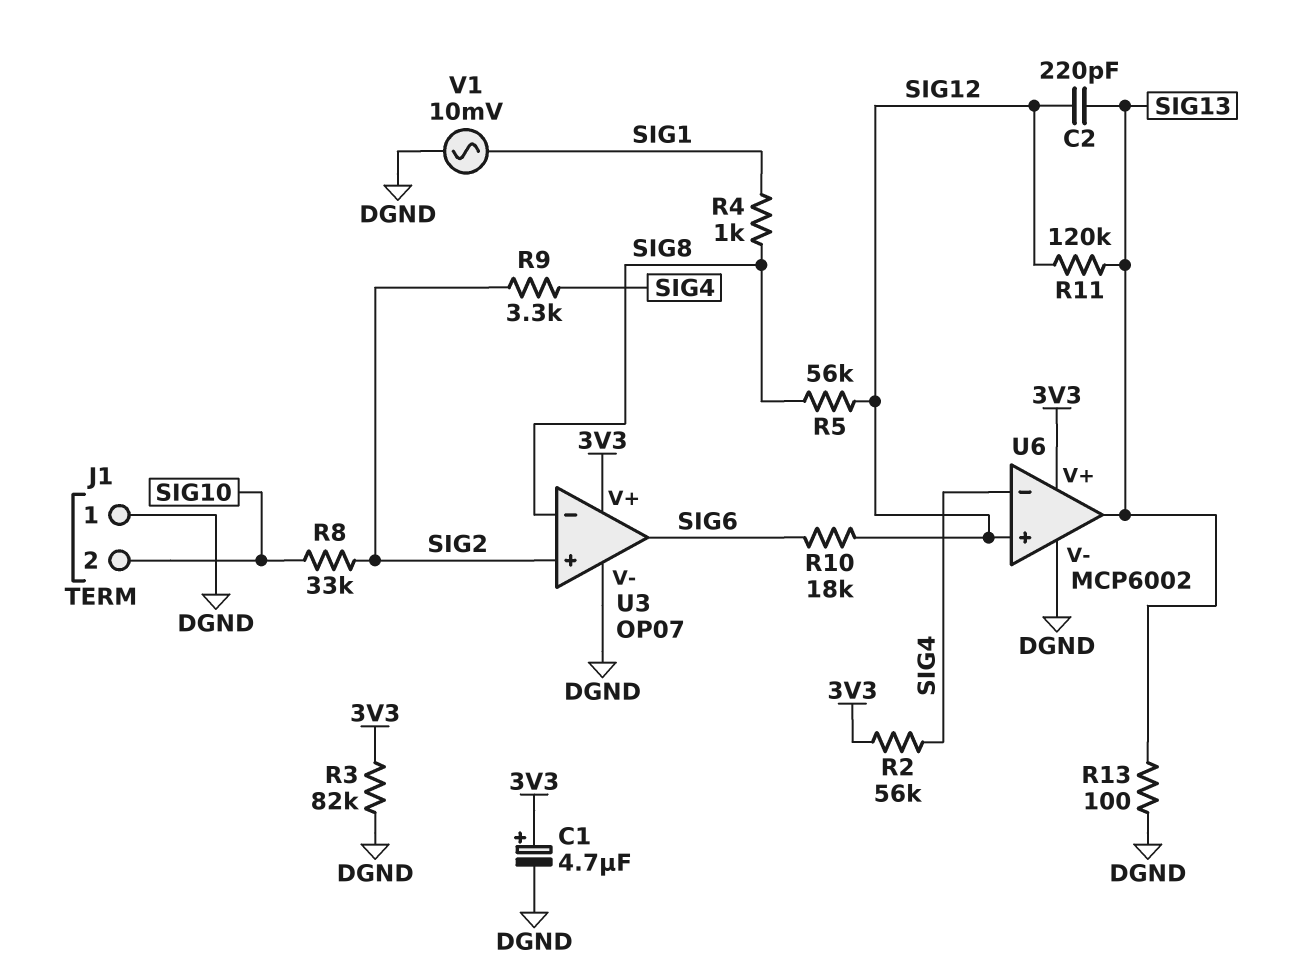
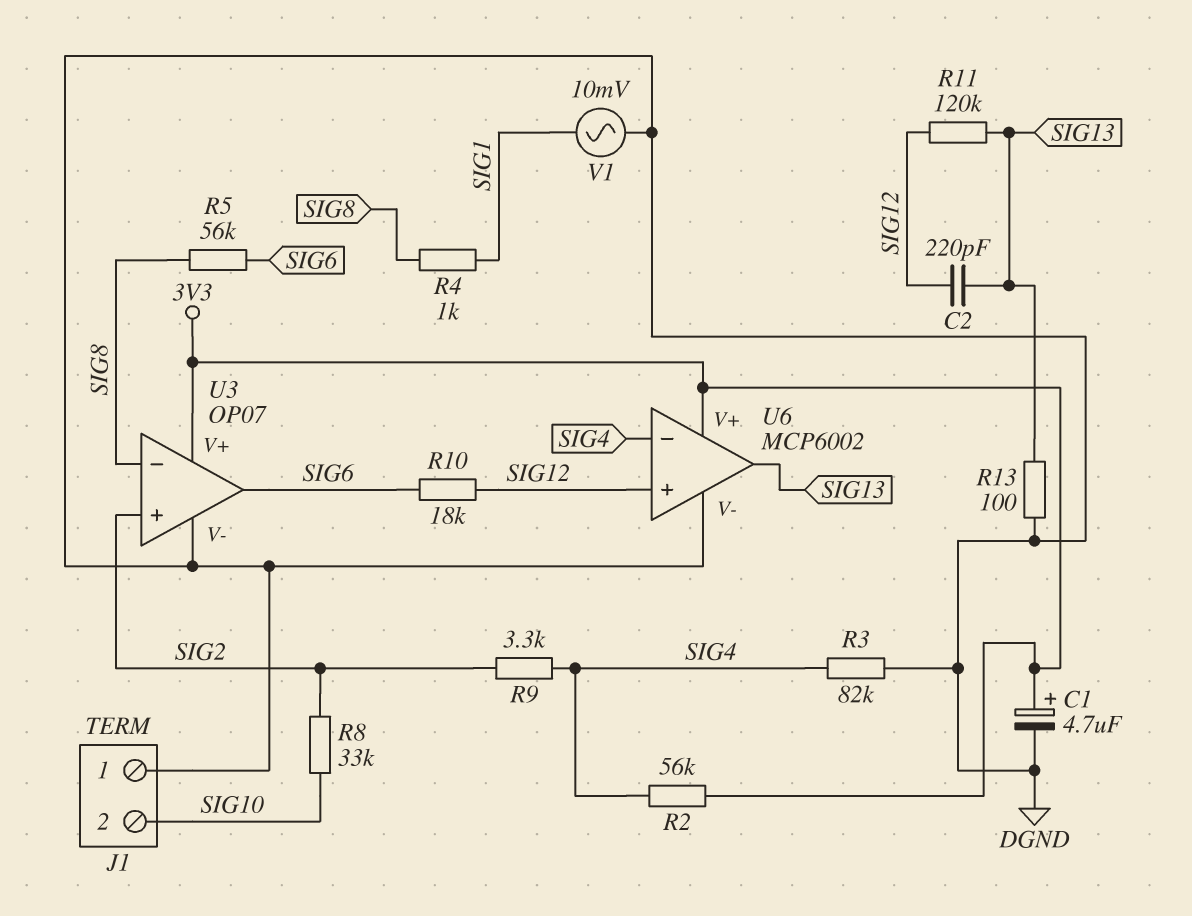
R3: 82k (3V3, DGND) -> 82k (DGND, SIG4)
R5: 56k (SIG8, SIG12) -> 56k (SIG6, SIG8)

